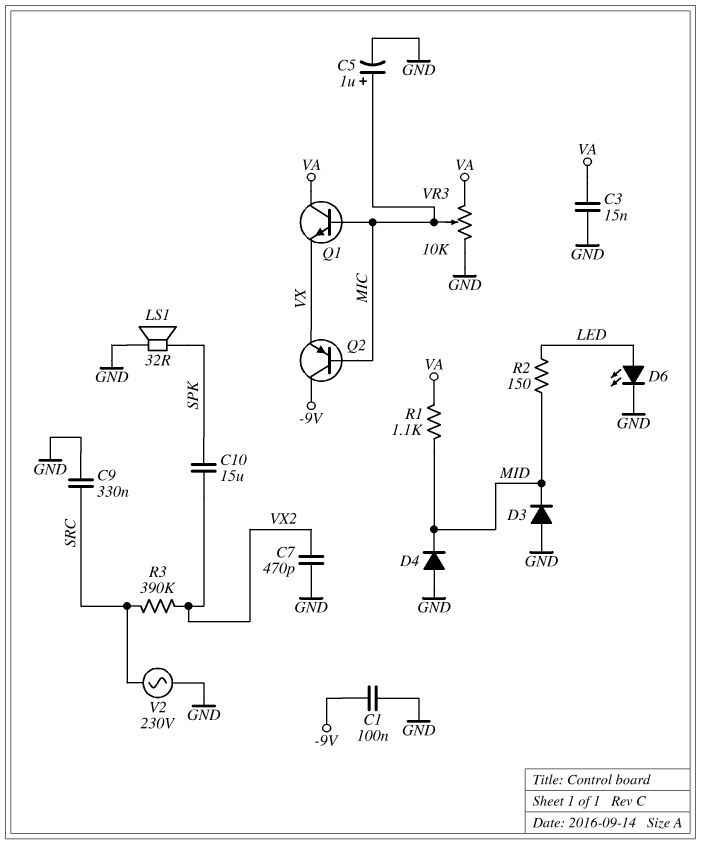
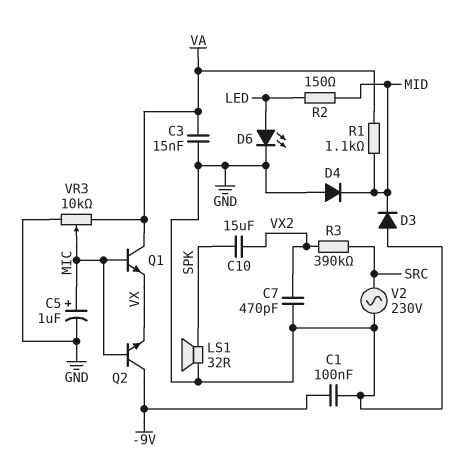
C9: 330nF (GND, SRC) -> none
Q2: PNP (B MIC, C -9V, E VX) -> NPN (B MIC, C -9V, E VX)

